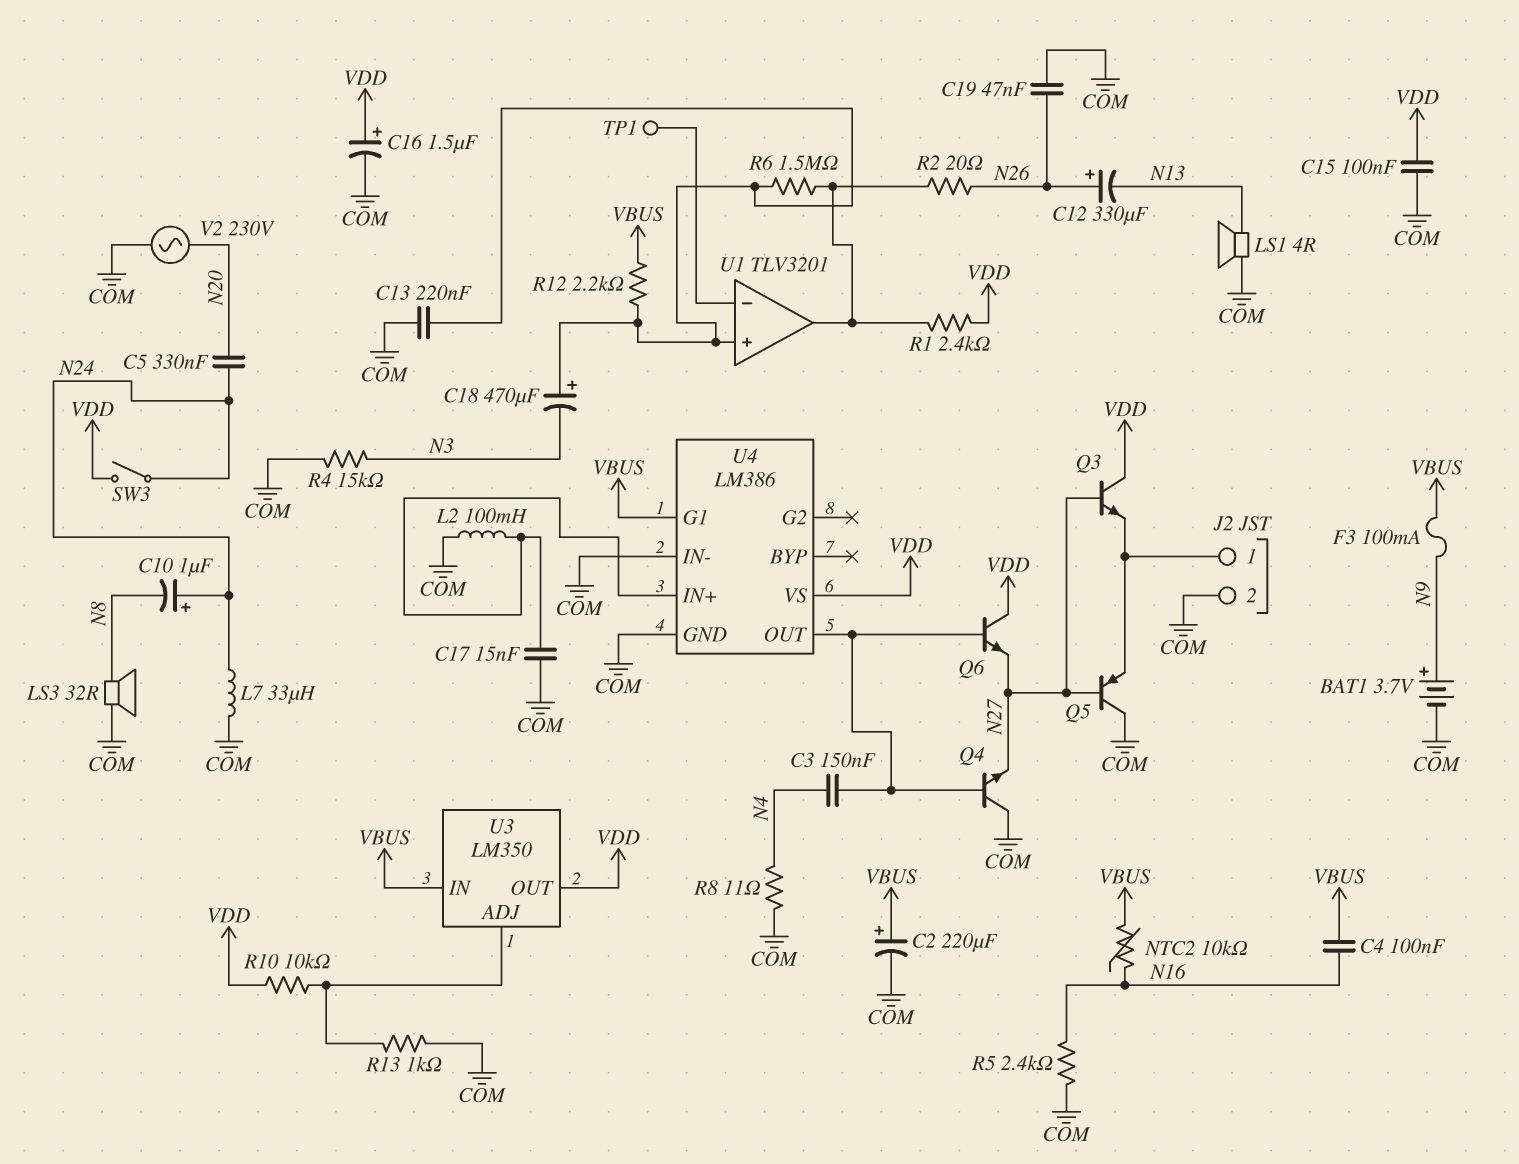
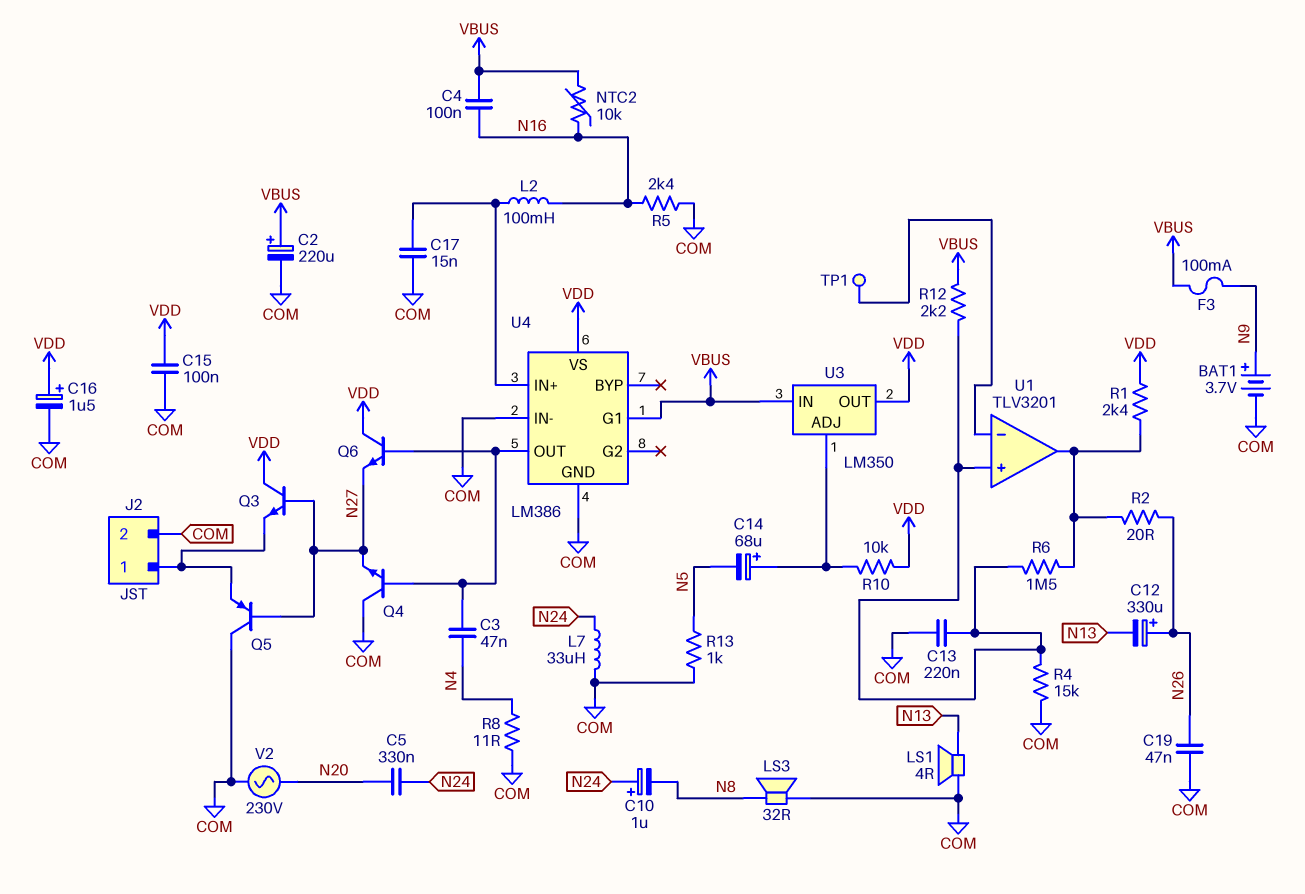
C3: 150nF (N4, U4/OUT) -> 47nF (N4, U4/OUT)
C14: none -> 68uF (plus U3/ADJ, minus N5)
C18: 470uF (plus U1/in+, minus N3) -> none
L2: 100mH (COM, U4/IN+) -> 100mH (N16, U4/IN+)
R4: 15k (COM, N3) -> 15k (COM, U1/in+)
R13: 1k (COM, U3/ADJ) -> 1k (COM, N5)
SW3: switch (N24, VDD) -> none

